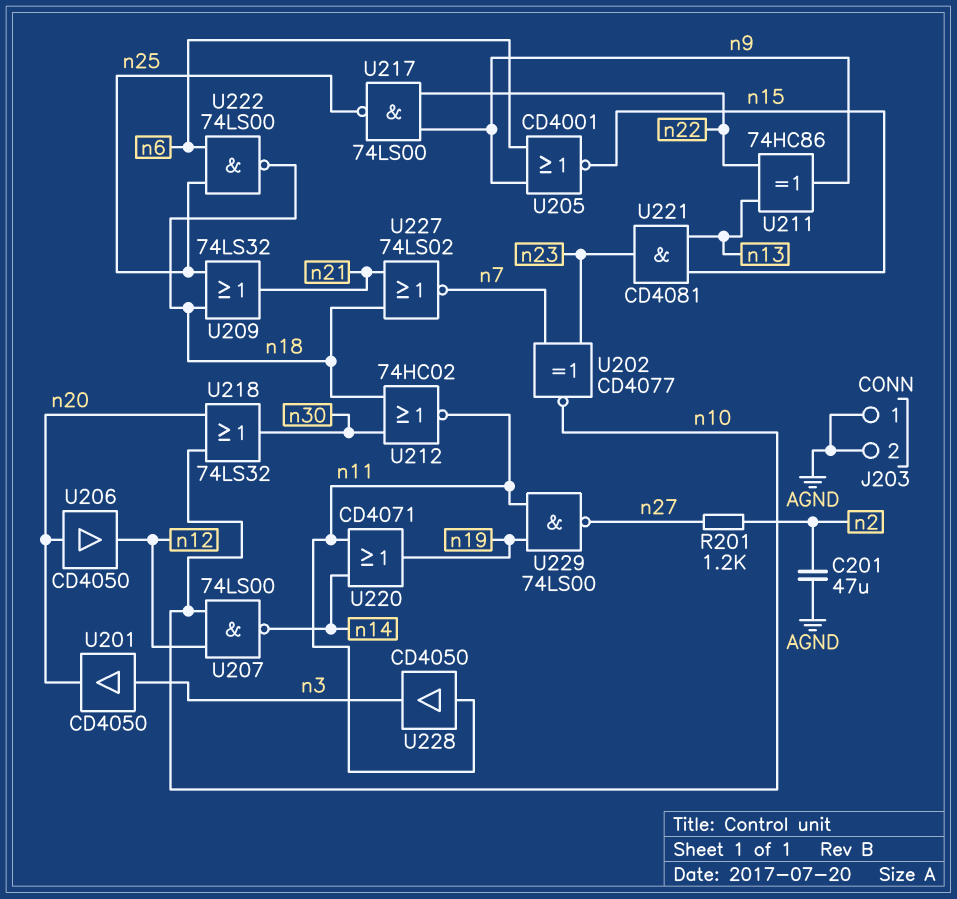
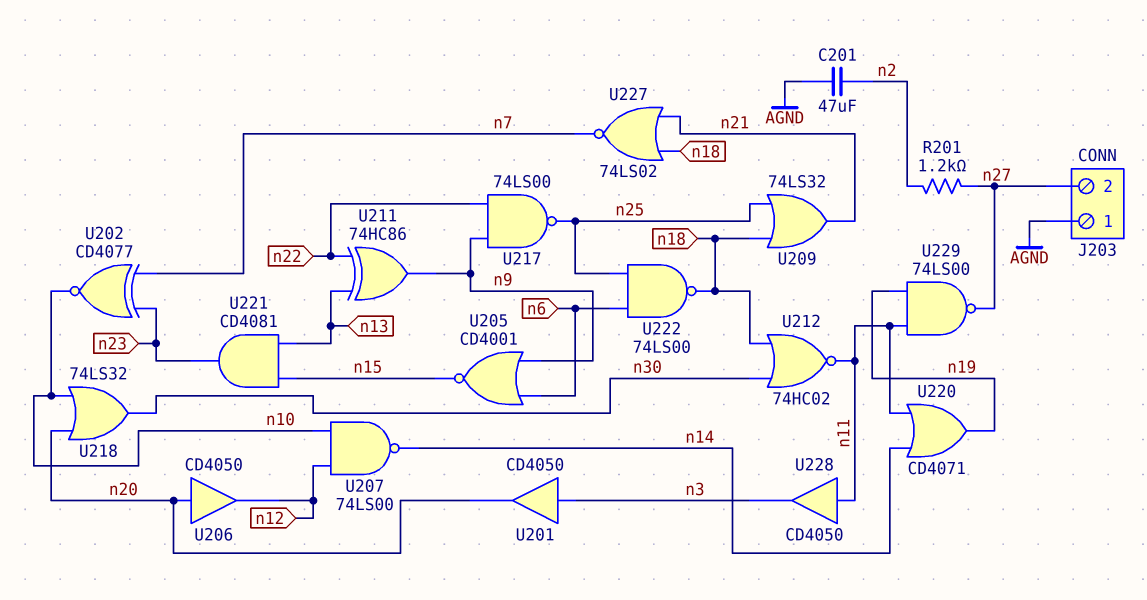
J203 pin 2: AGND -> n27

